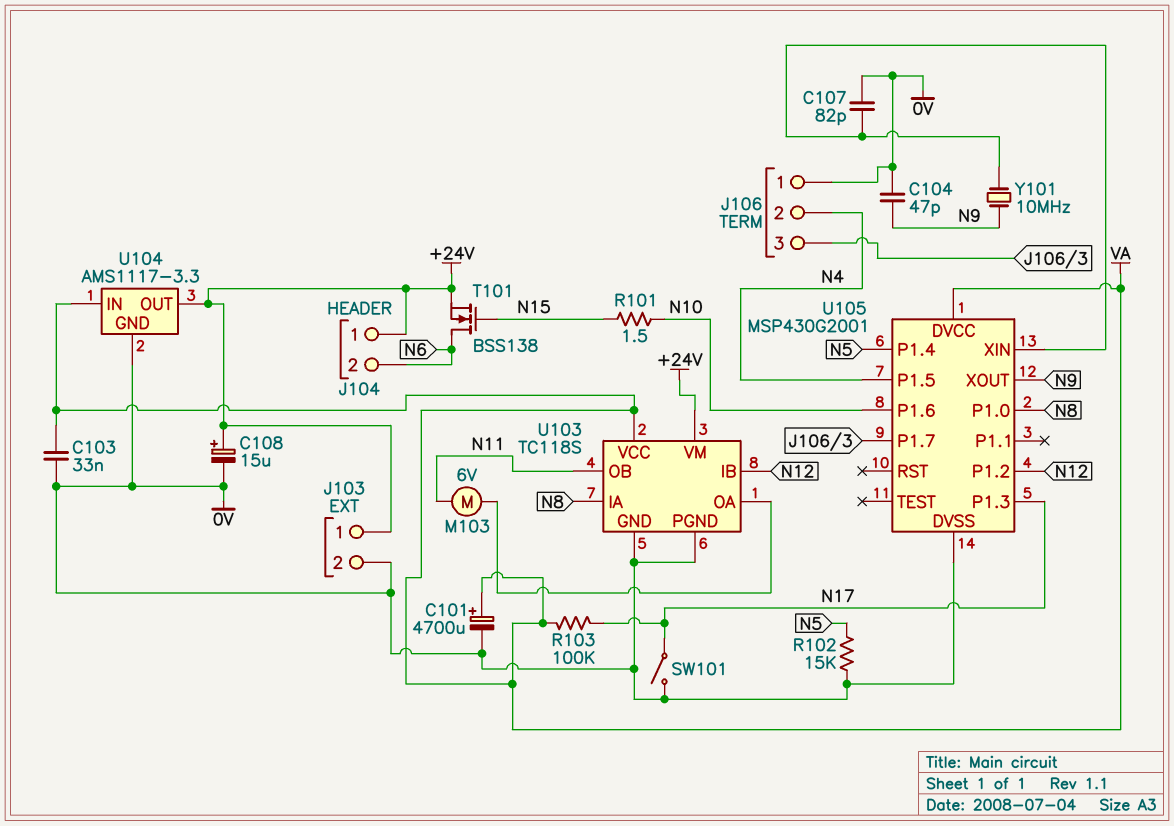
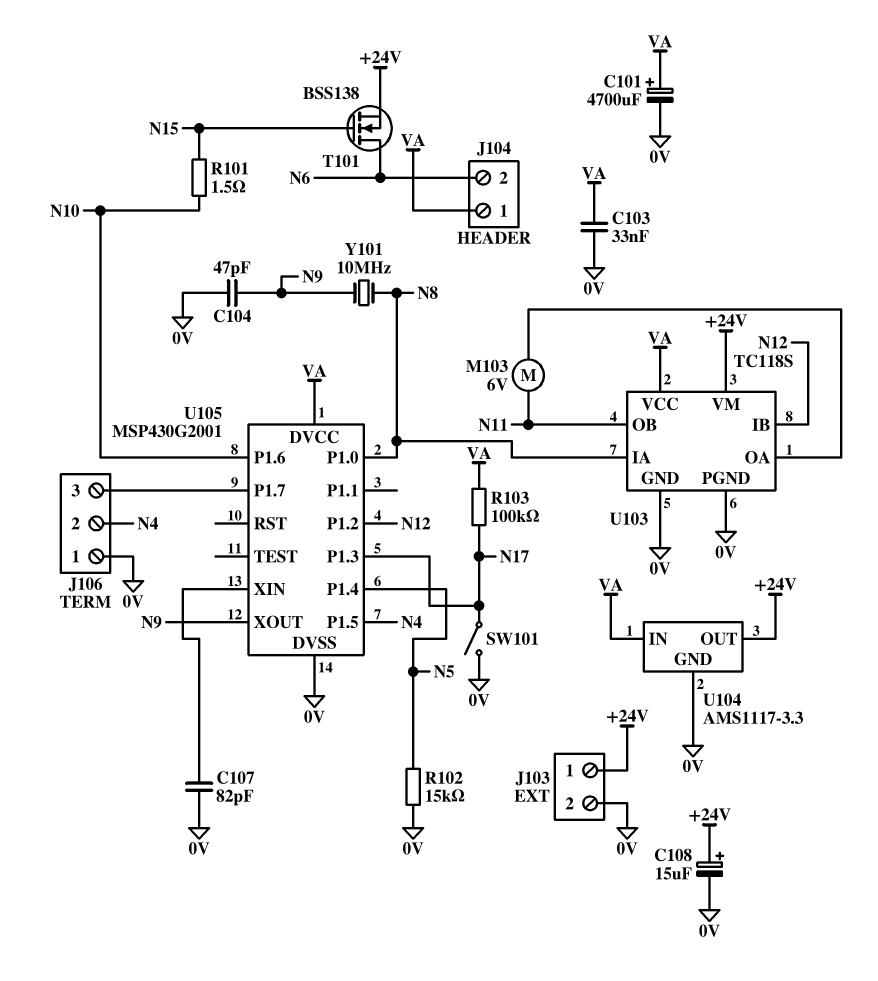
J104 pin 1: +24V -> VA
Y101: 10MHz (N9, U105/XIN) -> 10MHz (N8, N9)

